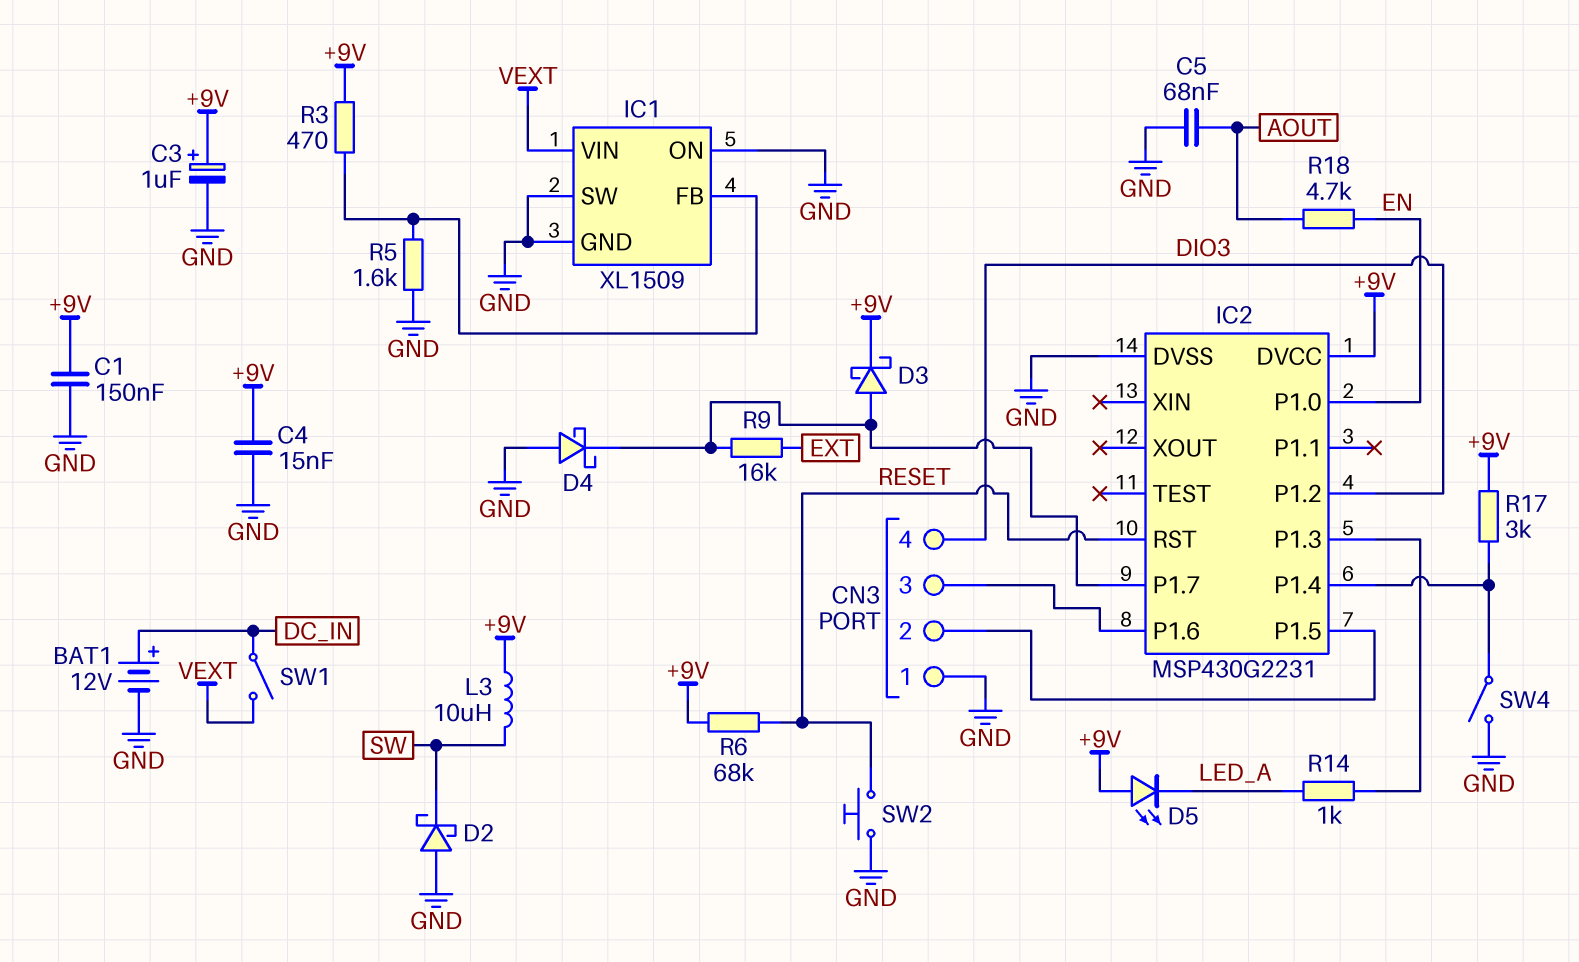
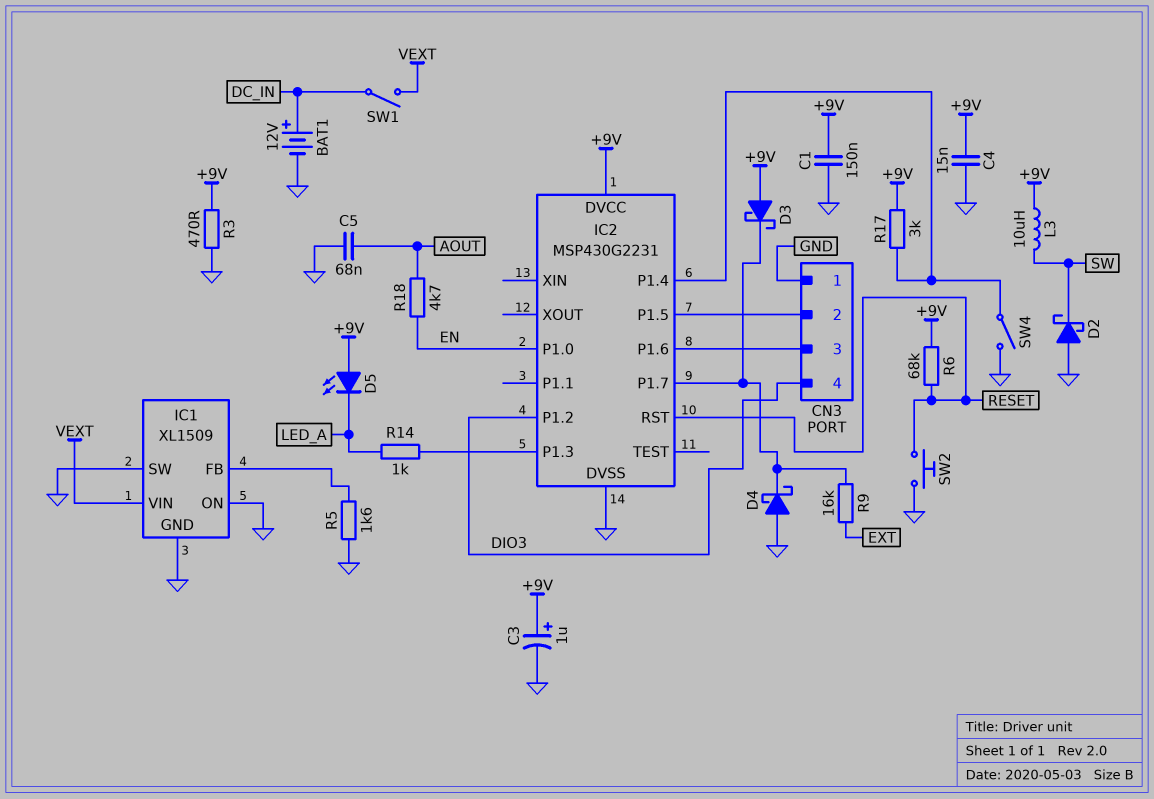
D3: schottky (A IC2/P1.7, K +9V) -> schottky (A +9V, K IC2/P1.7)
R3: 470 (+9V, IC1/FB) -> 470 (+9V, GND)

